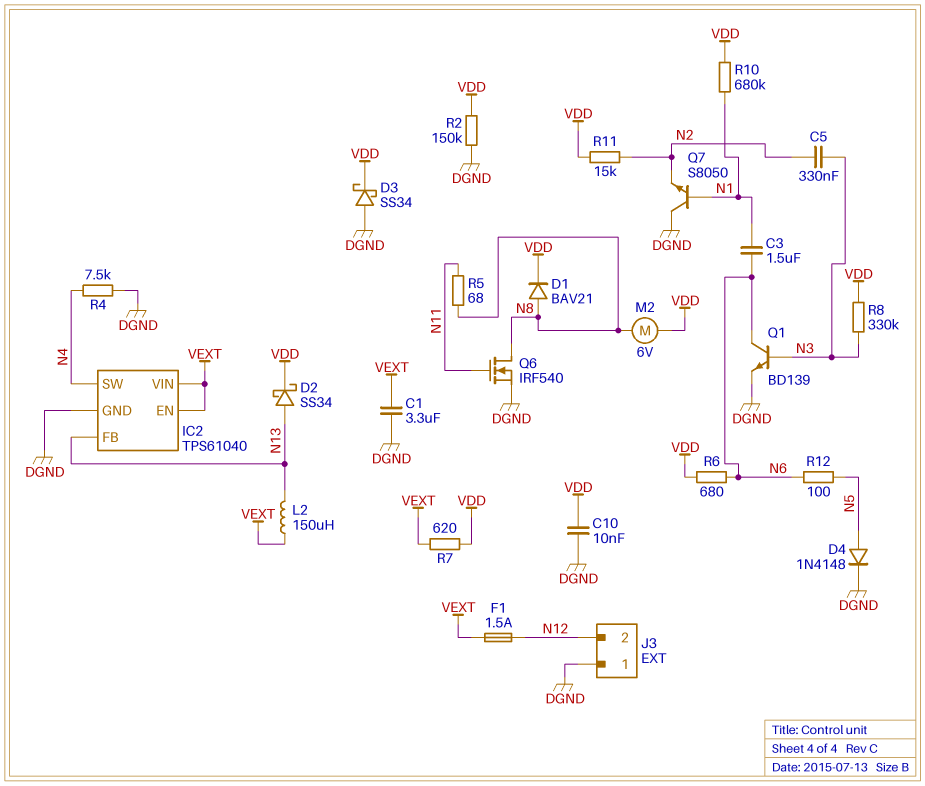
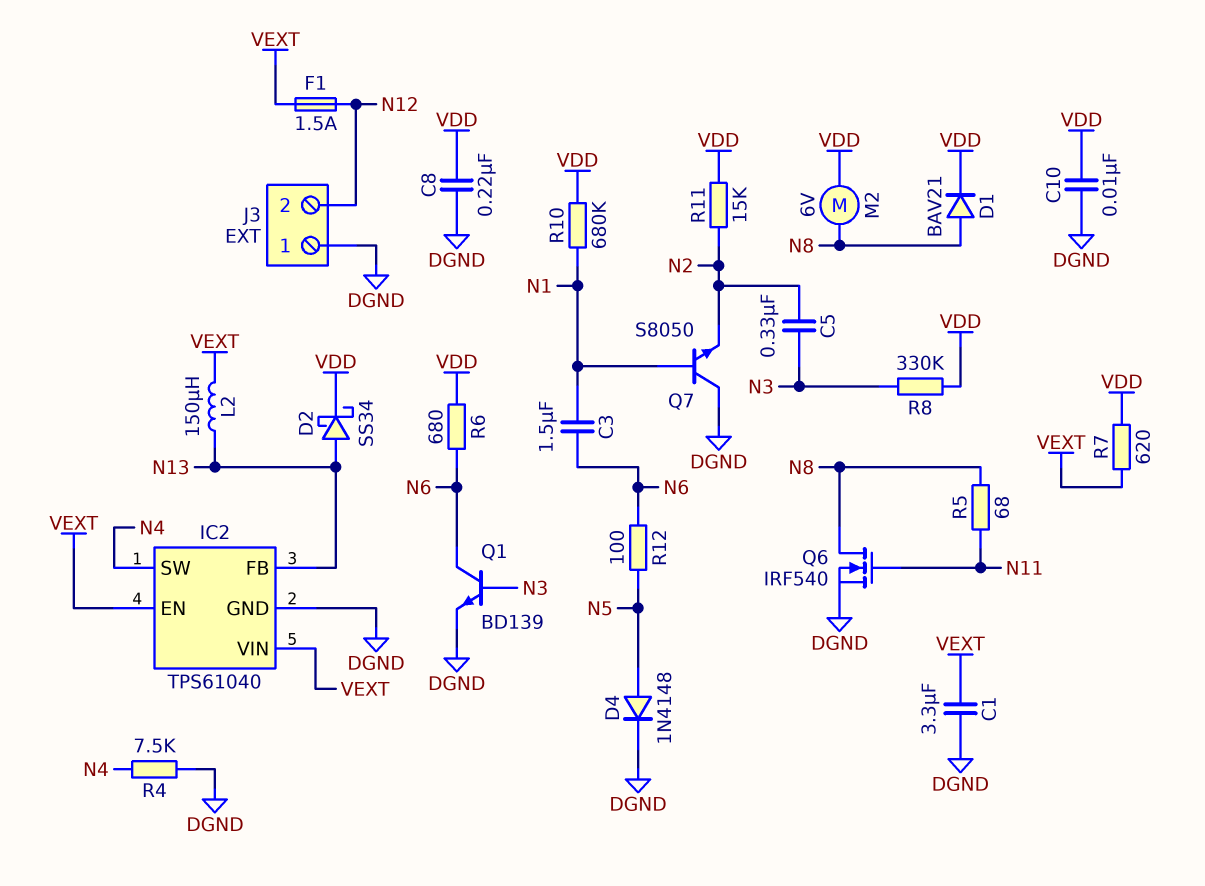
C8: none -> 220nF (DGND, VDD)
D3: schottky SS34 (A DGND, K VDD) -> none
R2: 150k (DGND, VDD) -> none

